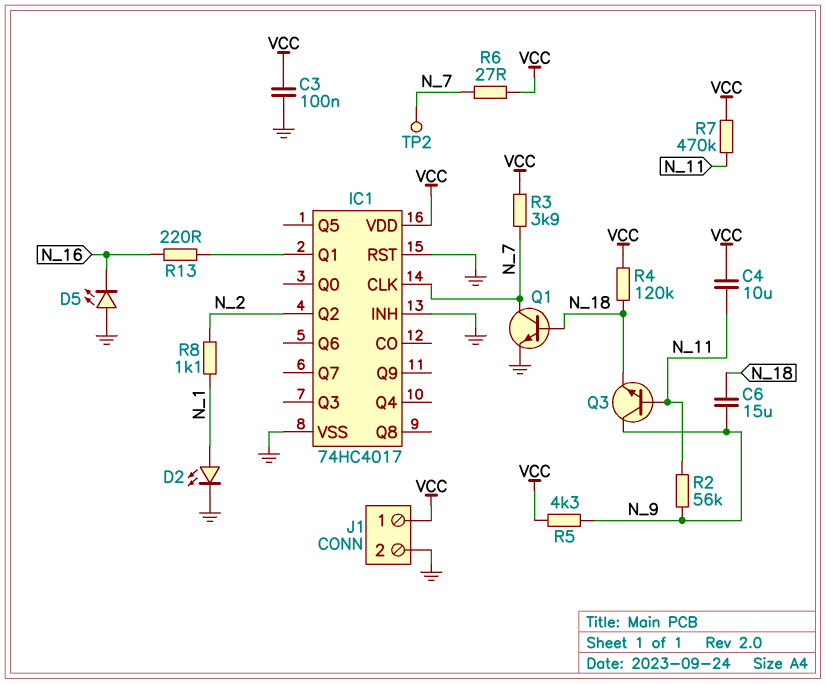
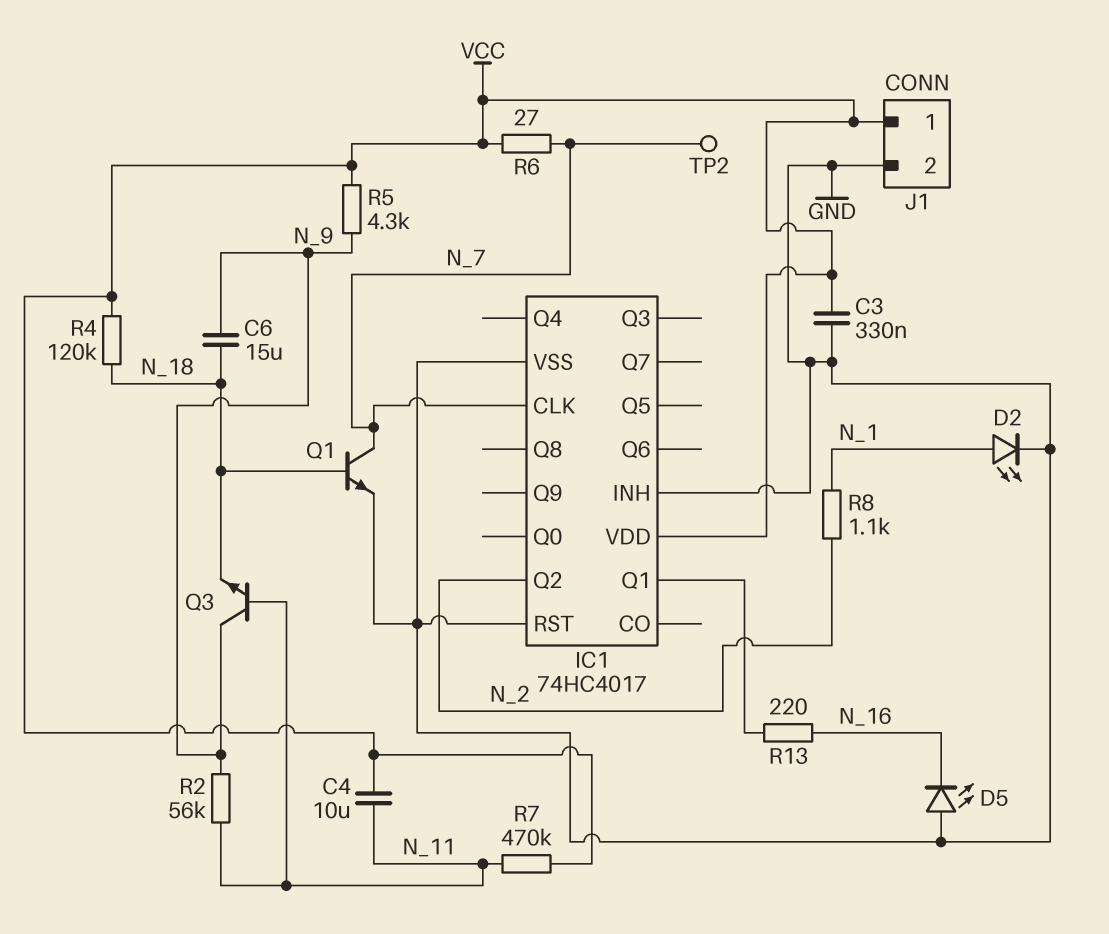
C3: 100nF (GND, VCC) -> 330nF (GND, VCC)
R3: 3.9k (N_7, VCC) -> none

